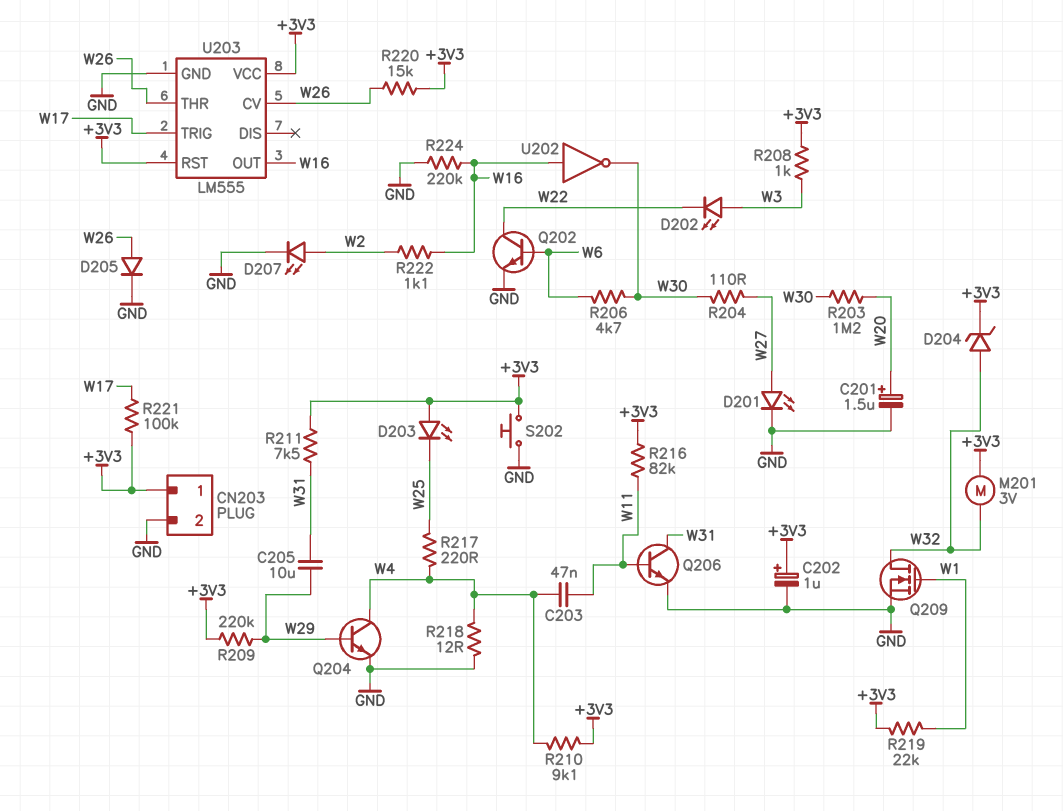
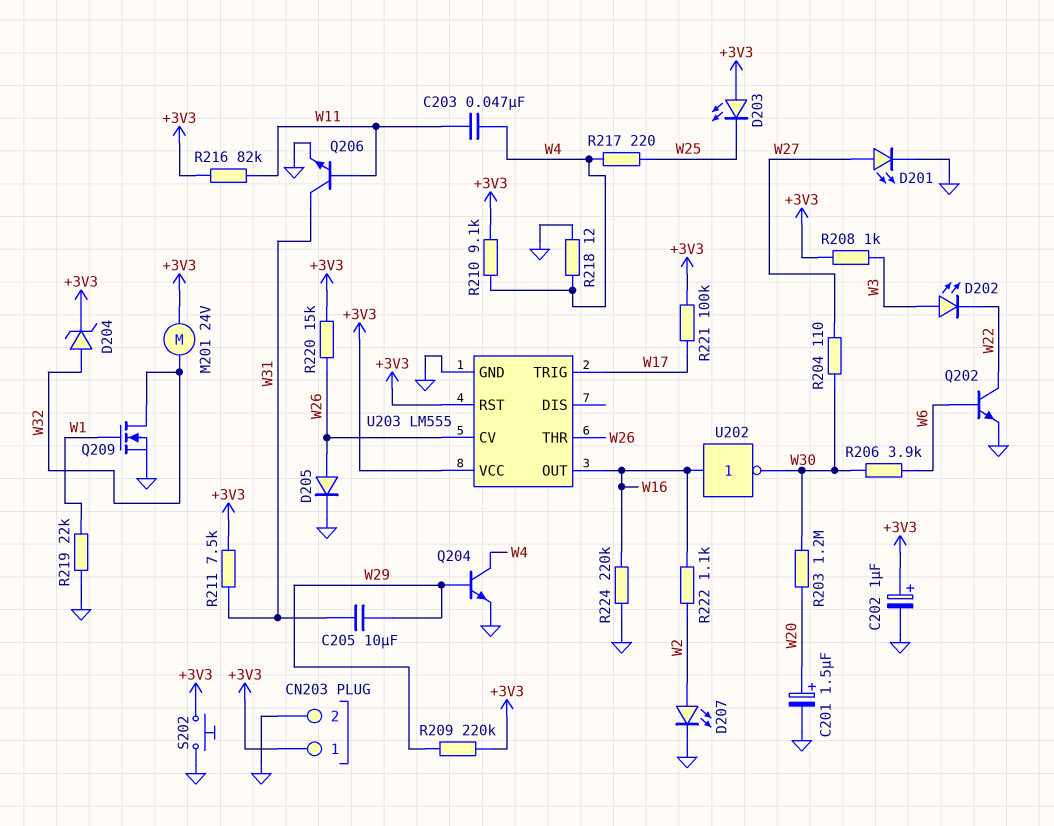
M201: motor 3V (+3V3, W32) -> motor 24V (+3V3, W32)
R206: 4.7k (W6, W30) -> 3.9k (W6, W30)
R219: 22k (+3V3, W1) -> 22k (GND, W1)

